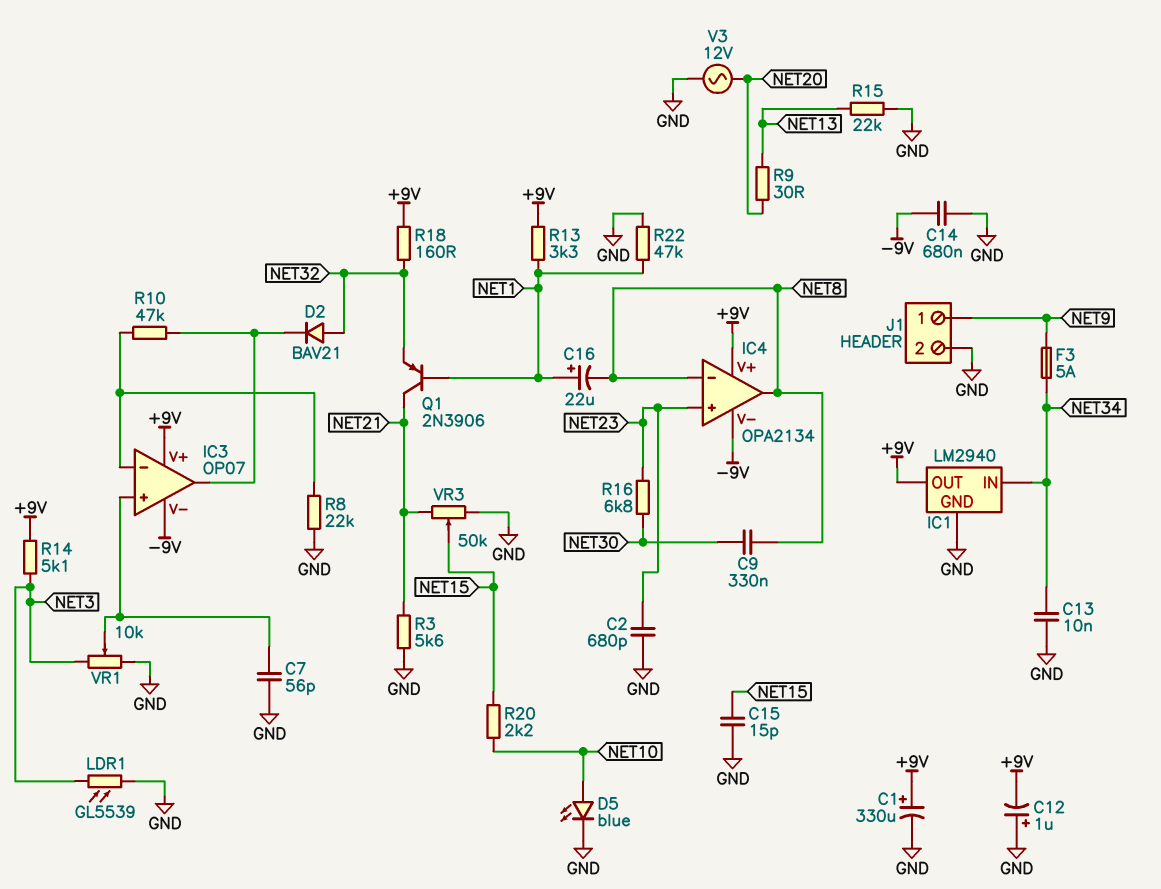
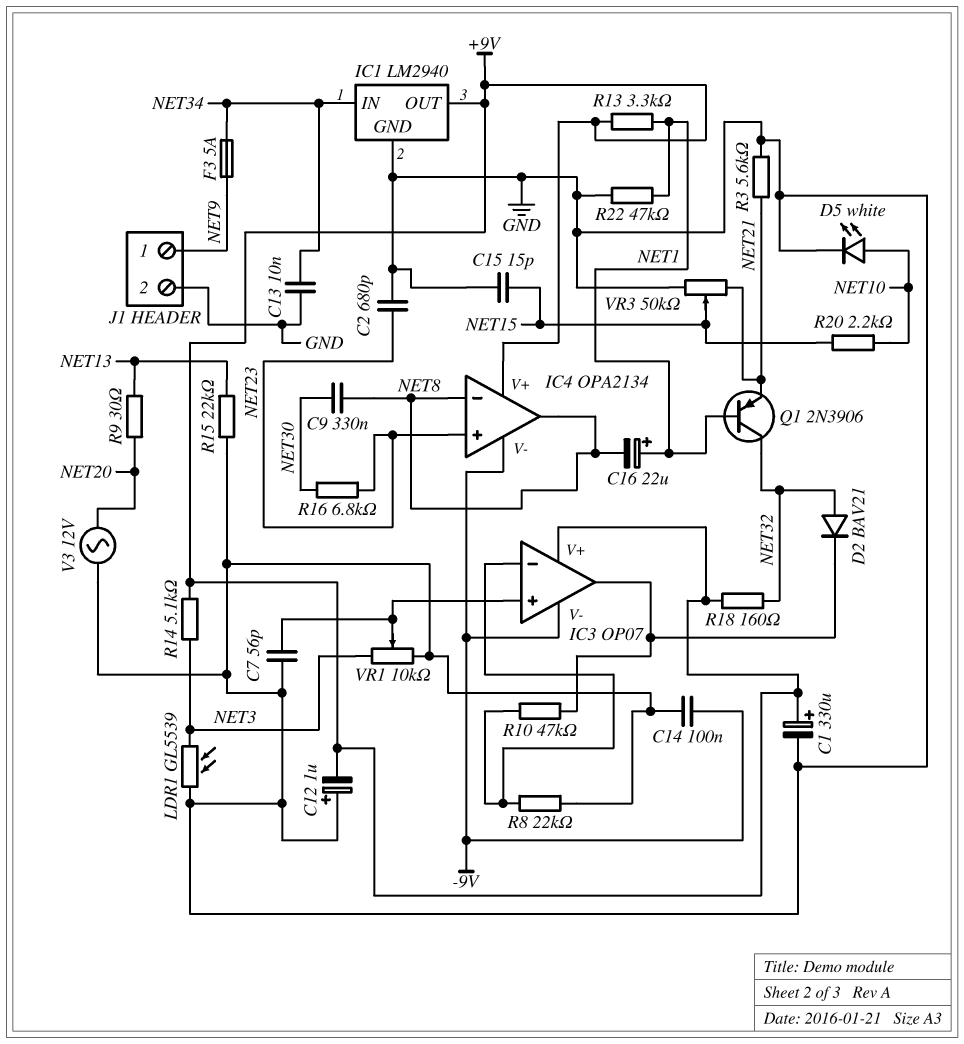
C14: 680nF (-9V, GND) -> 100nF (-9V, GND)
D5: LED blue (A NET10, K GND) -> LED white (A NET10, K GND)
Q1: PNP 2N3906 (B NET1, C NET21, E NET32) -> PNP 2N3906 (B NET1, C NET32, E NET21)

